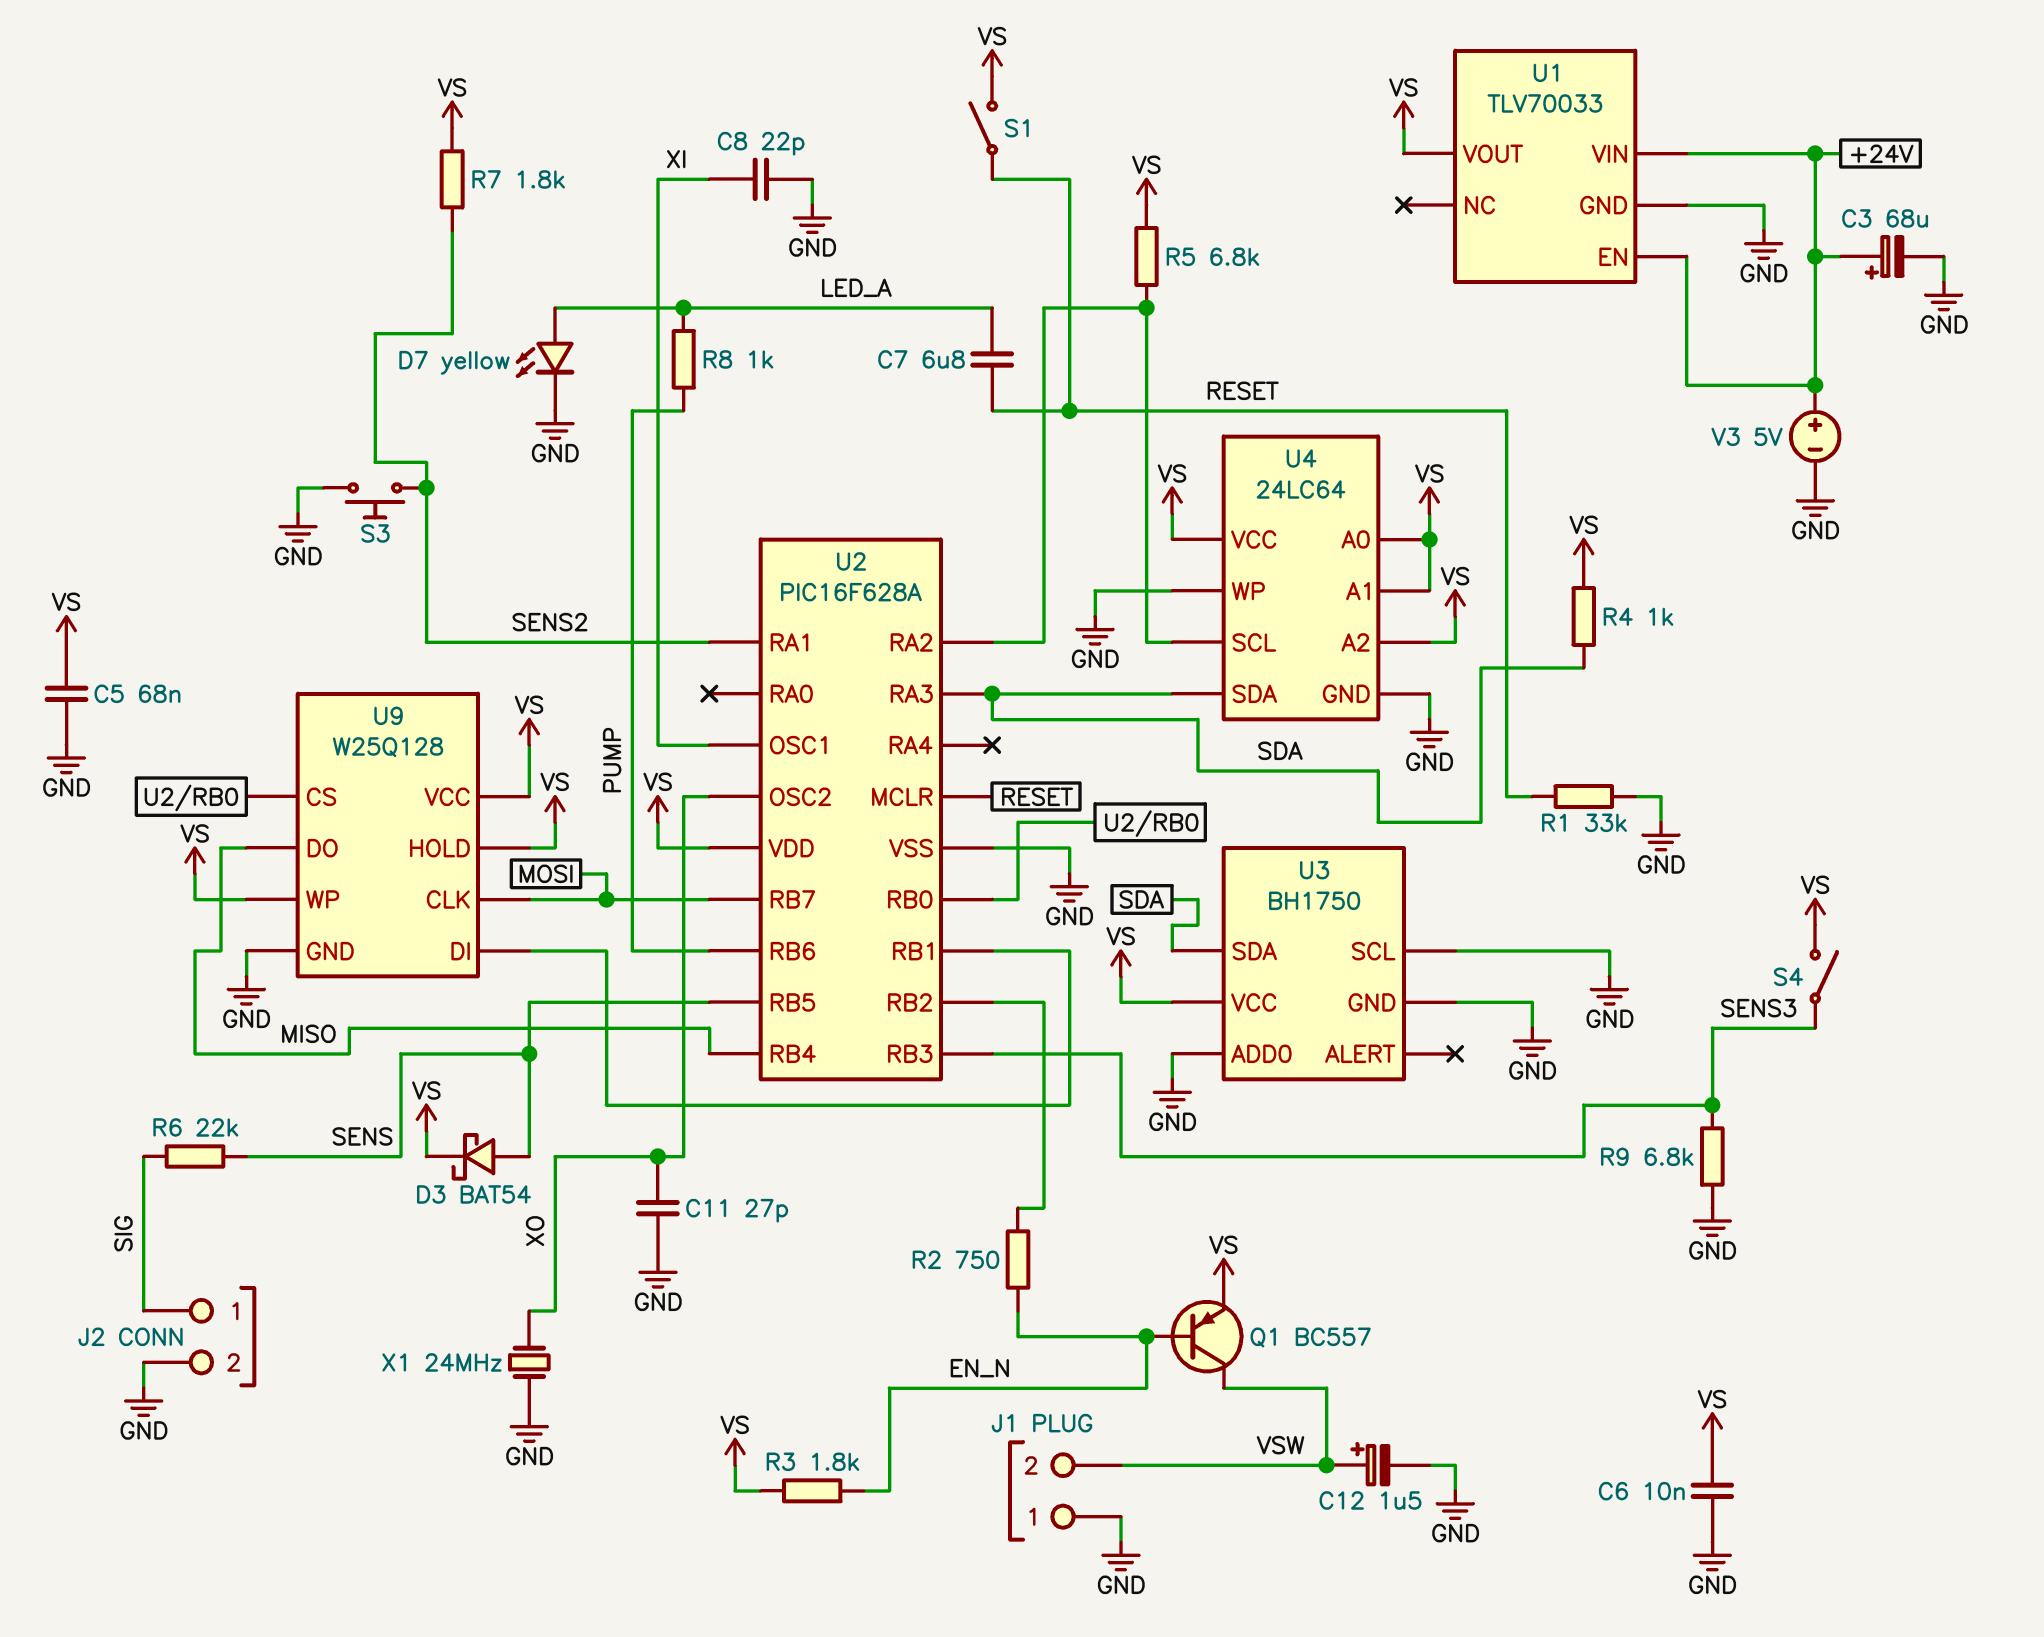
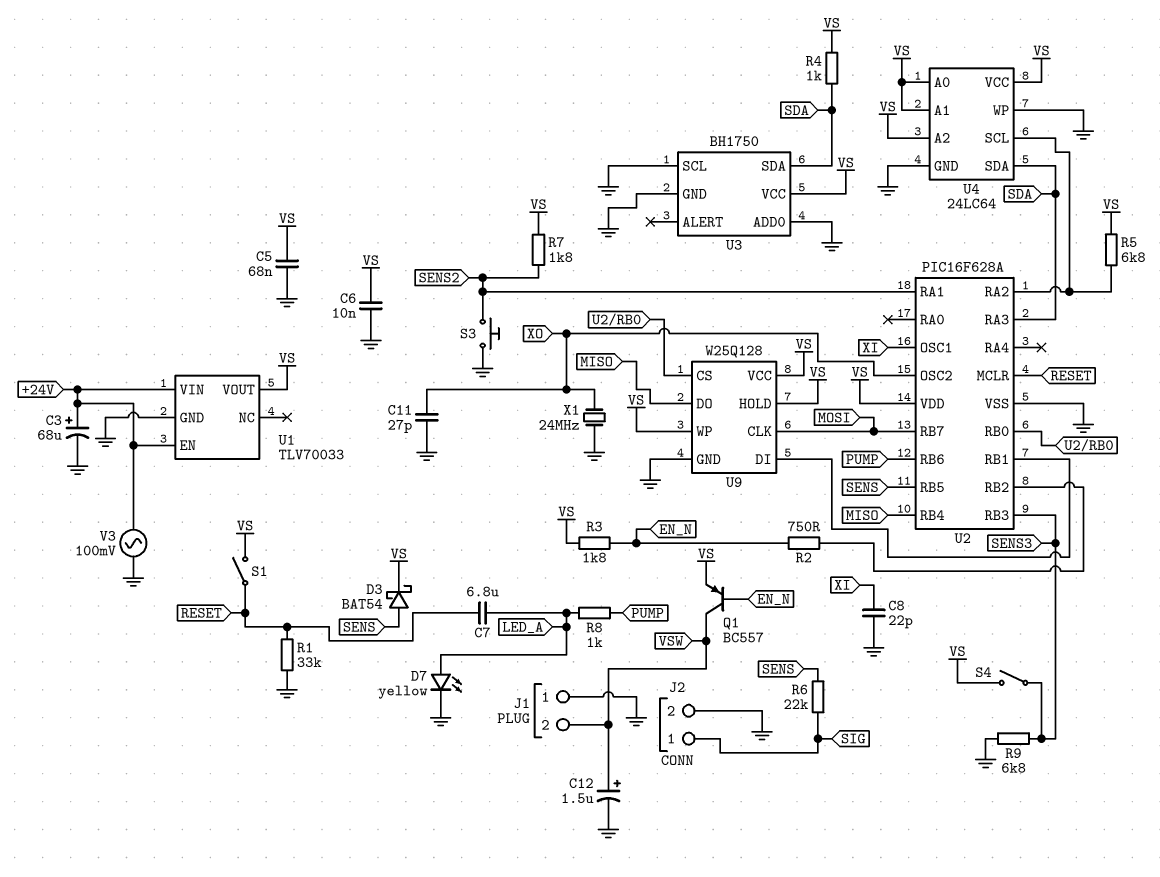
V3: 5V (plus +24V, minus GND) -> AC 100mV (+24V, GND)

